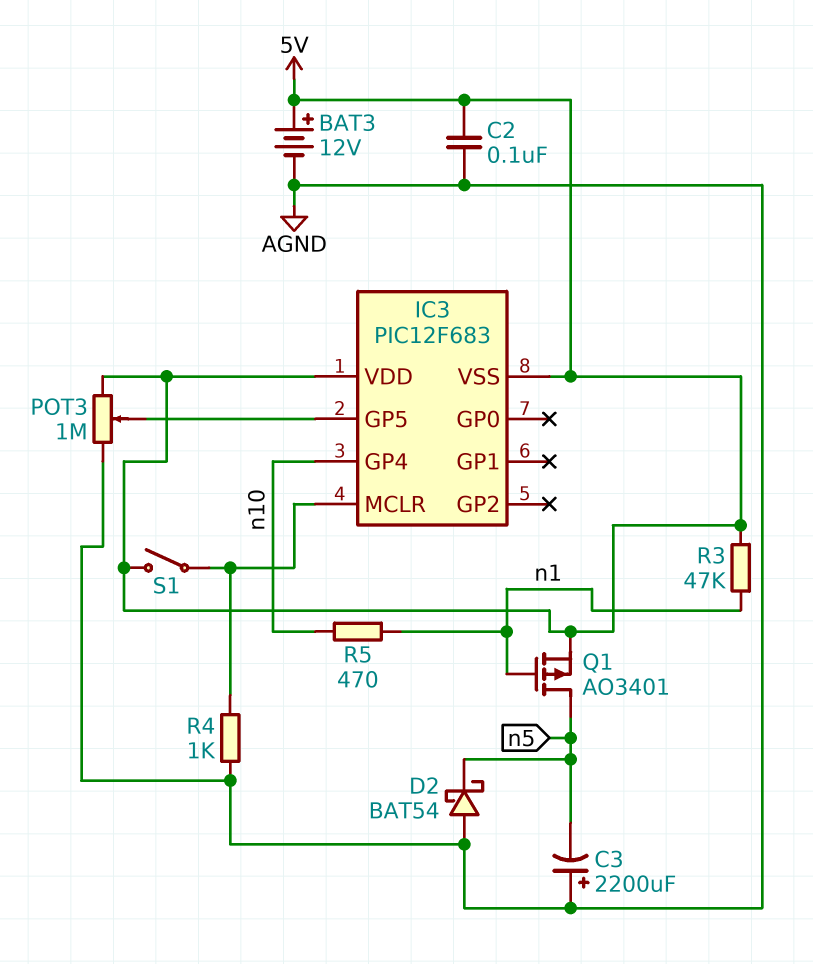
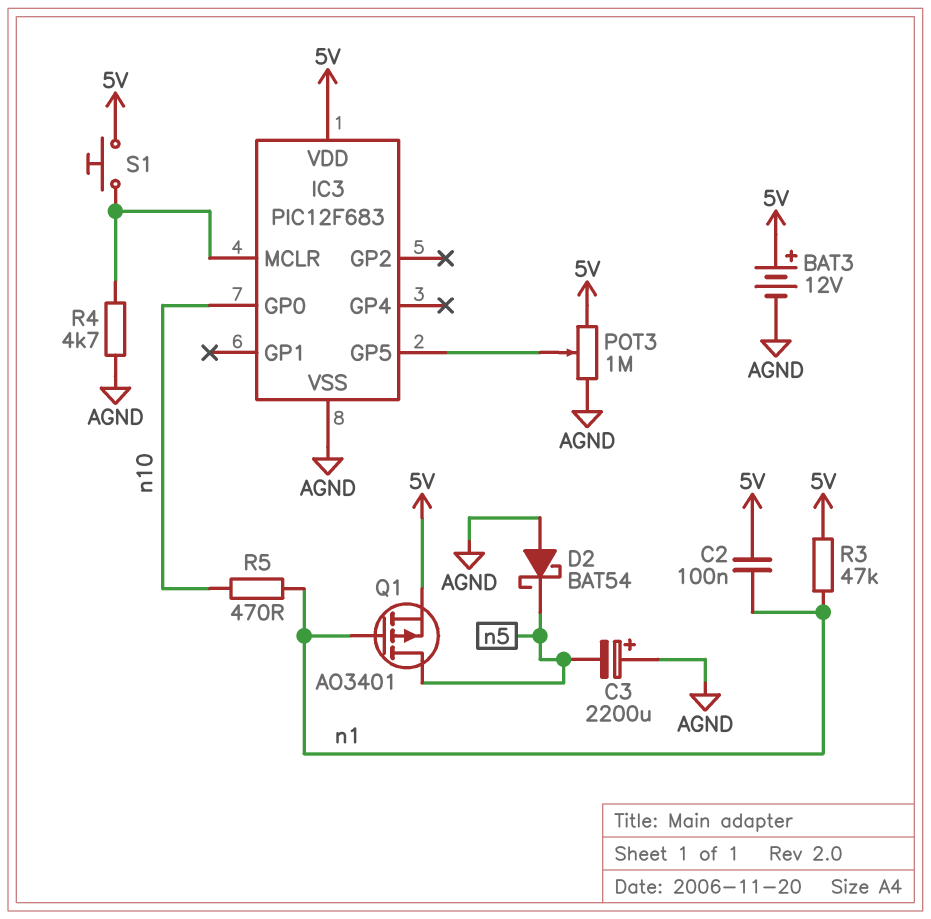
C2: 100nF (5V, AGND) -> 100nF (5V, n1)
IC3 pin GP0: none -> n10
IC3 pin GP4: n10 -> none
IC3 pin VSS: 5V -> AGND
R4: 1k (AGND, IC3/MCLR) -> 4.7k (AGND, IC3/MCLR)
S1: switch (5V, IC3/MCLR) -> button (5V, IC3/MCLR)

